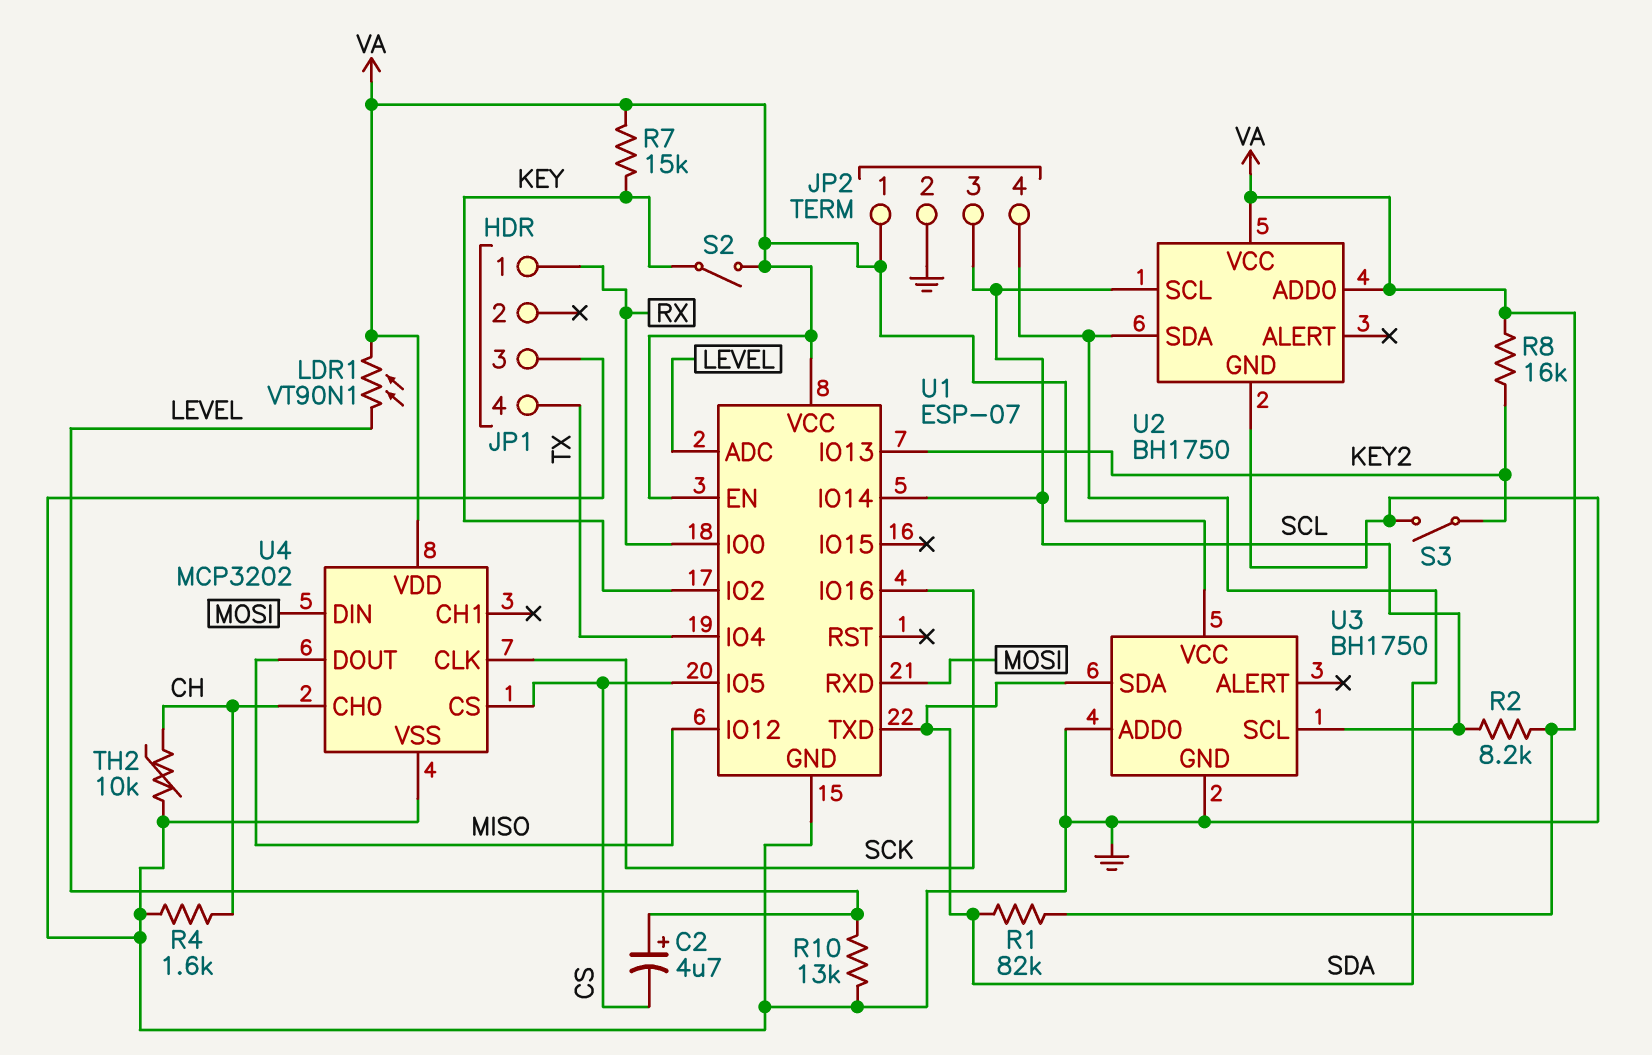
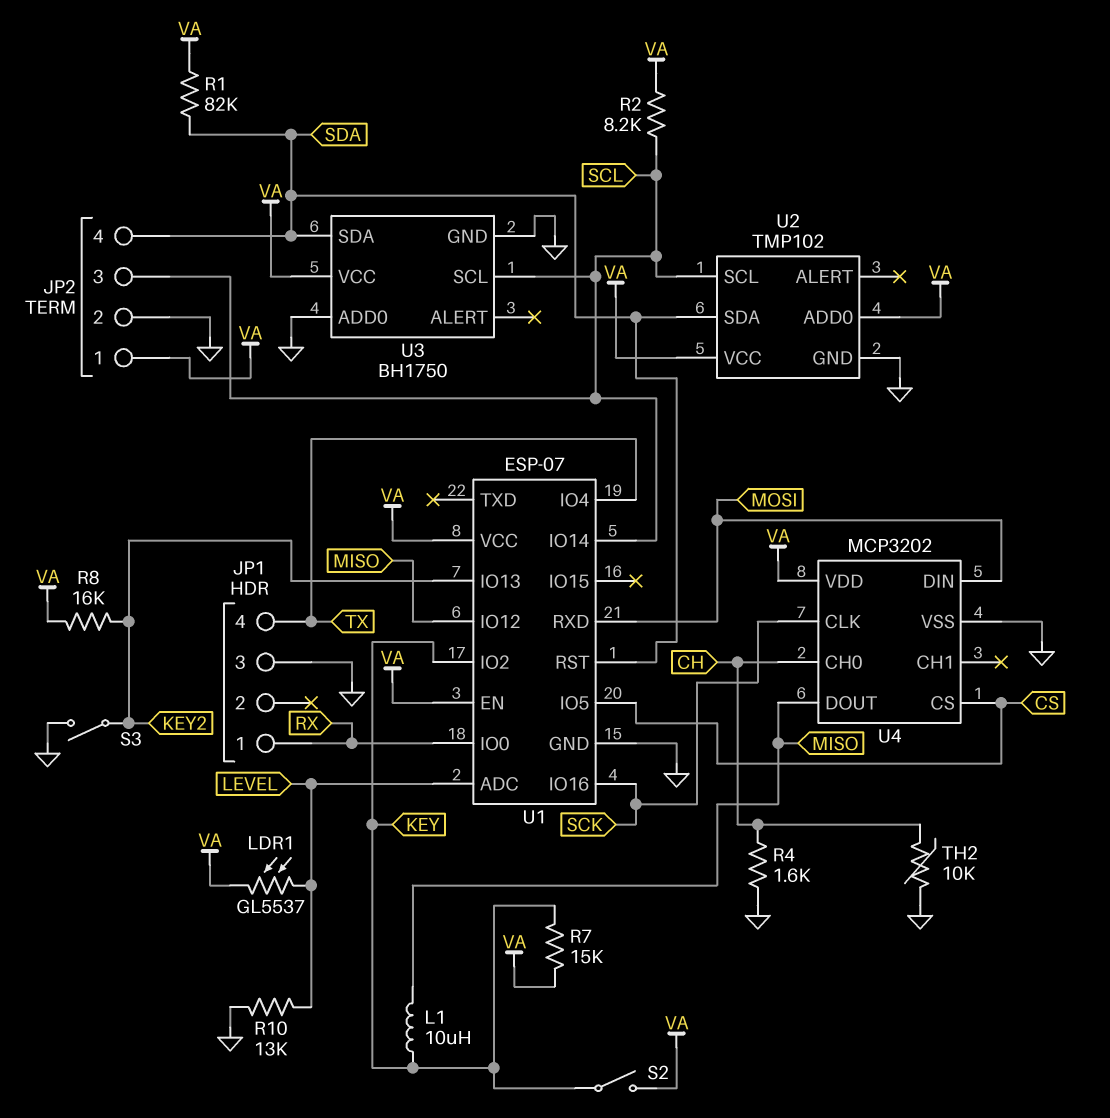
C2: 4.7uF (plus LEVEL, minus CS) -> none
L1: none -> 10uH (KEY, MISO)
LDR1: VT90N1 (LEVEL, VA) -> GL5537 (LEVEL, VA)
U1 pin RST: none -> SDA
U1 pin TXD: SDA -> none
U2: BH1750 -> TMP102

